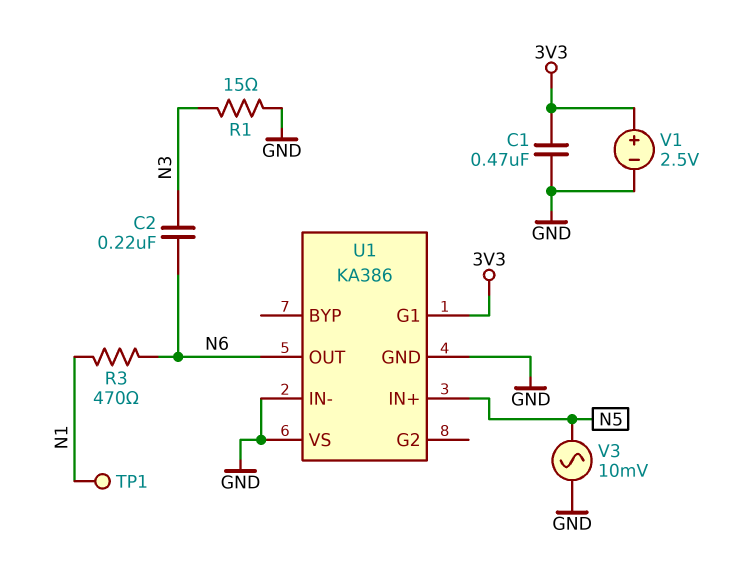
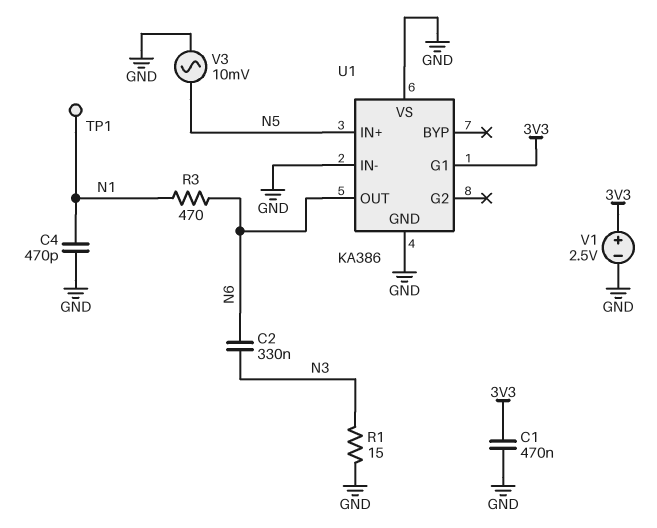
C2: 220nF (N3, N6) -> 330nF (N3, N6)
C4: none -> 470pF (GND, N1)

